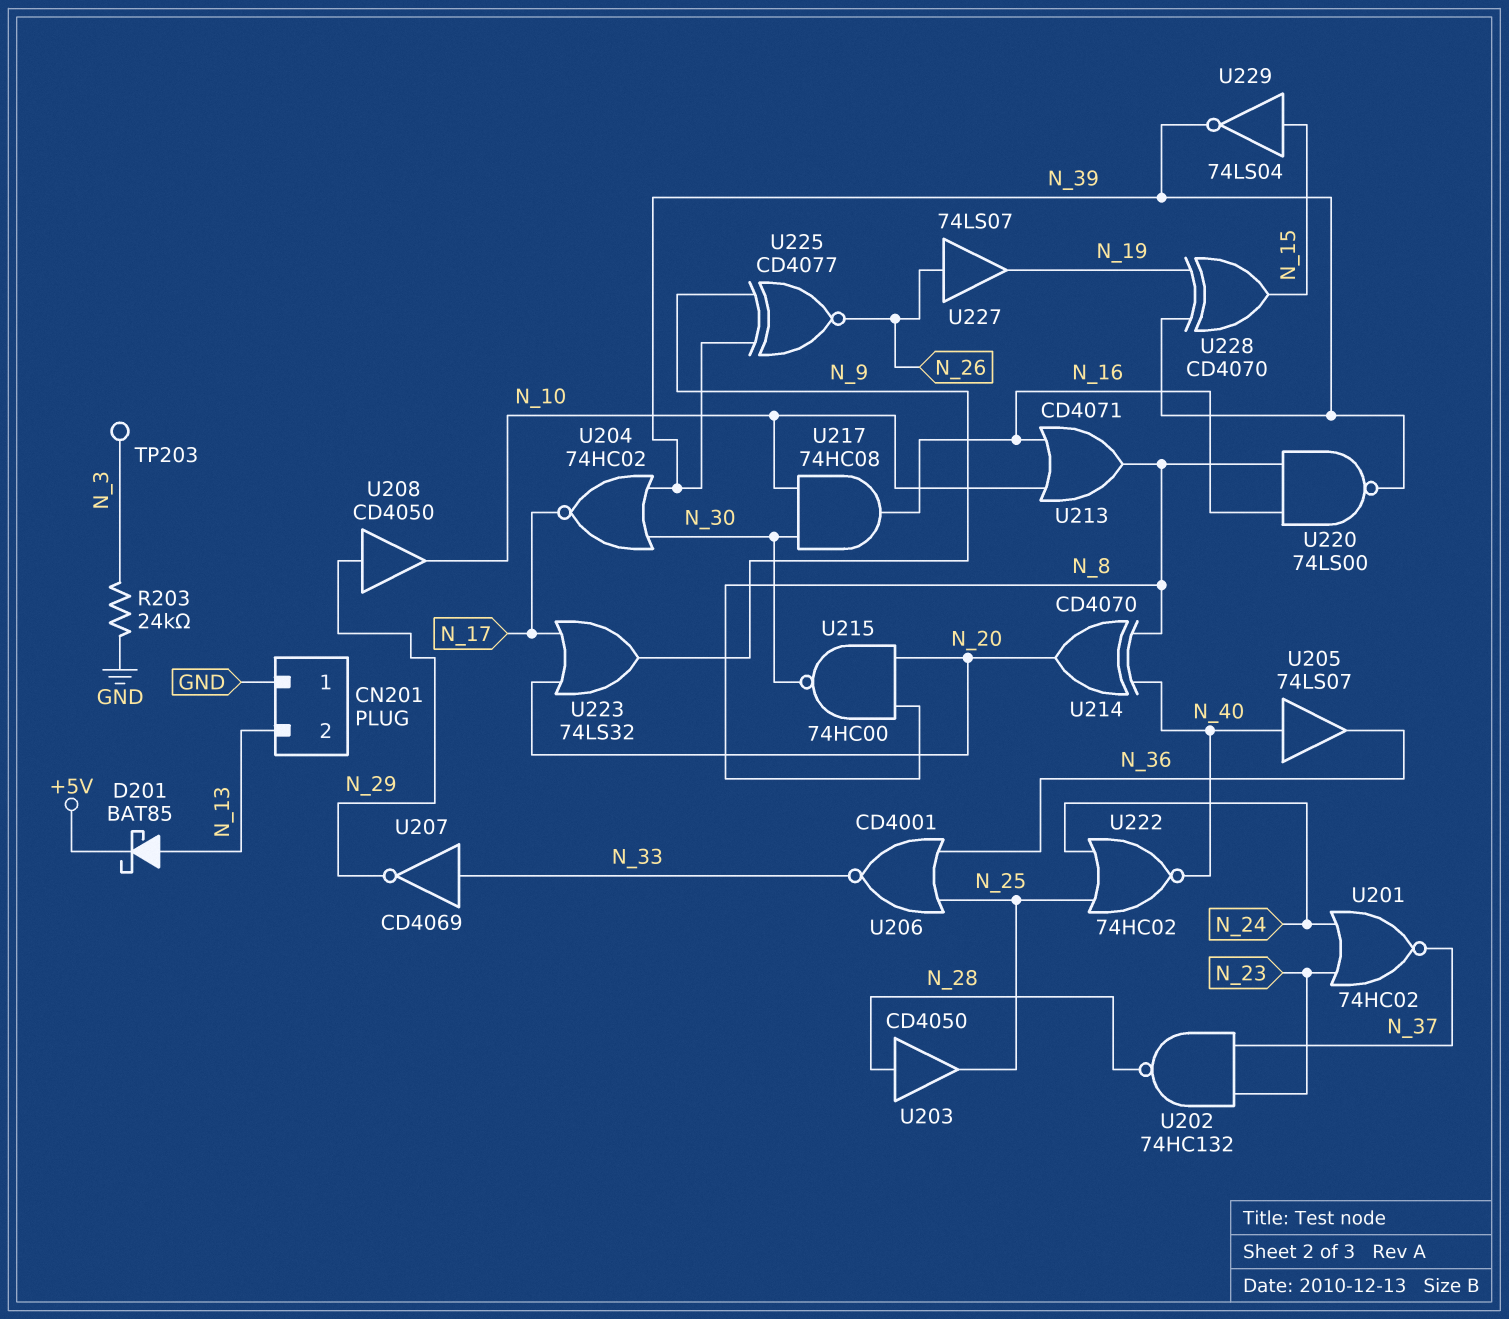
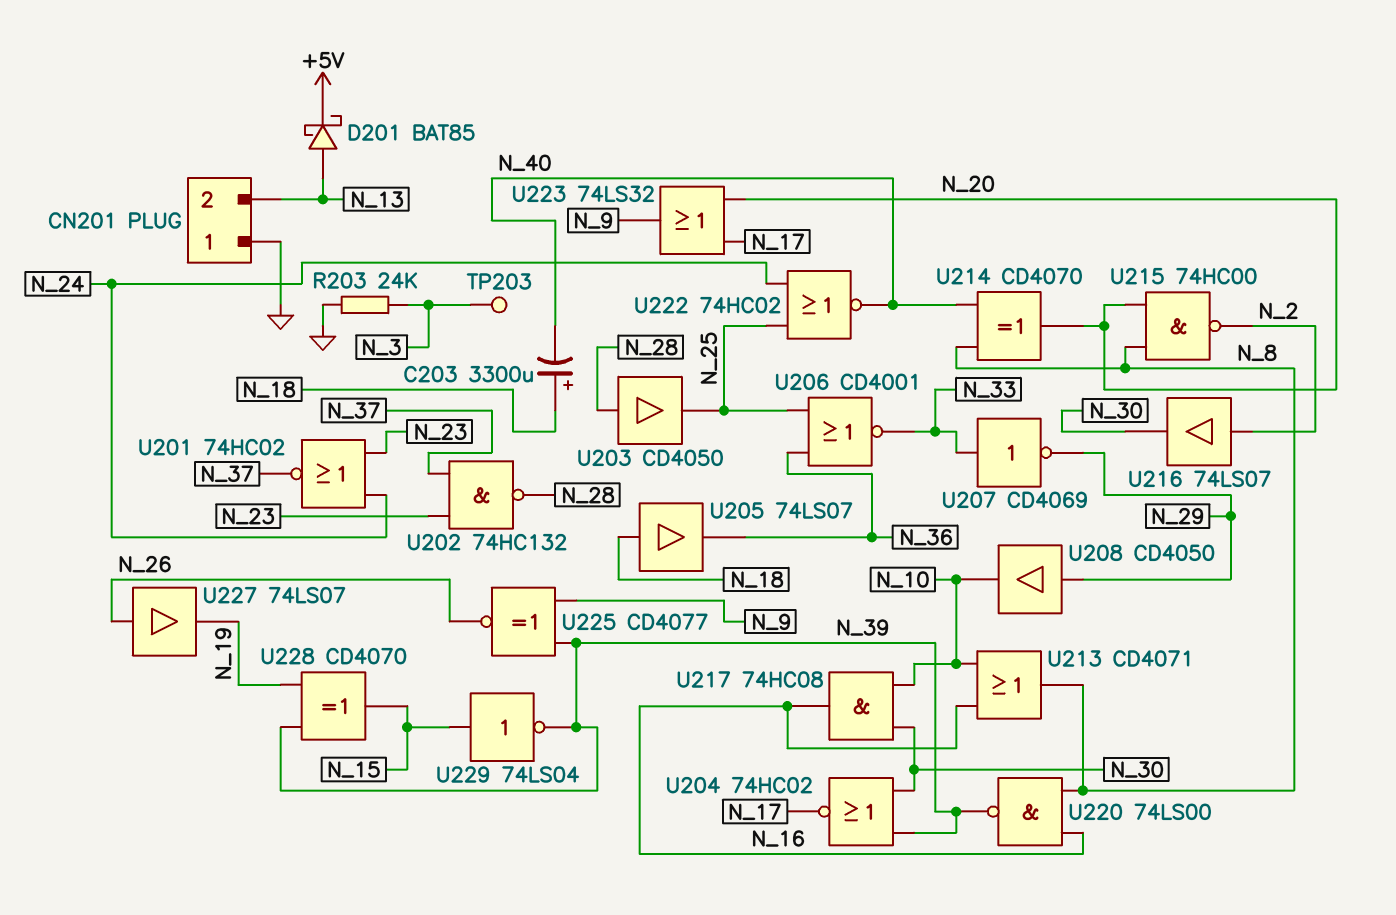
C203: none -> 3300uF (plus N_18, minus N_40)
U205: buffer 74LS07 (in N_40, out N_36) -> buffer 74LS07 (in N_18, out N_36)
U215: NAND 74HC00 (in N_8, in N_20, out N_30) -> NAND 74HC00 (in N_8, in N_20, out N_2)
U216: none -> buffer 74LS07 (in N_2, out N_30)

